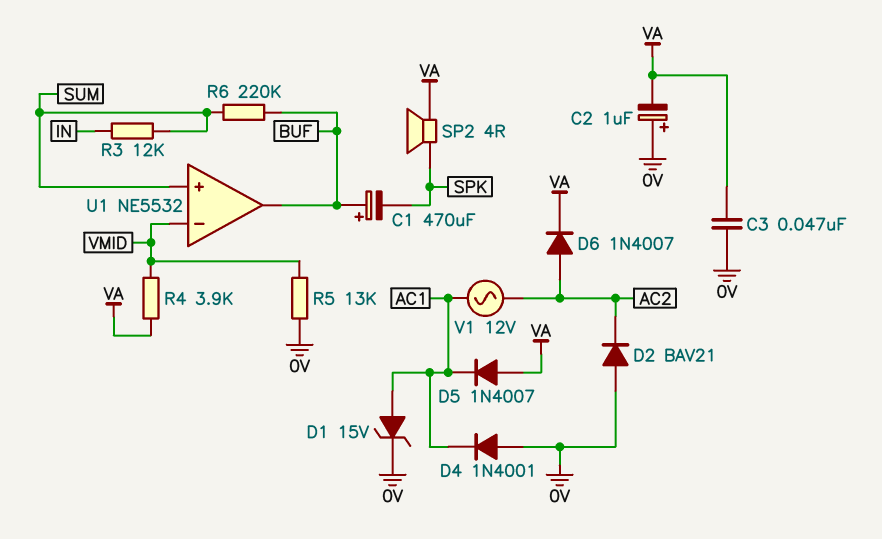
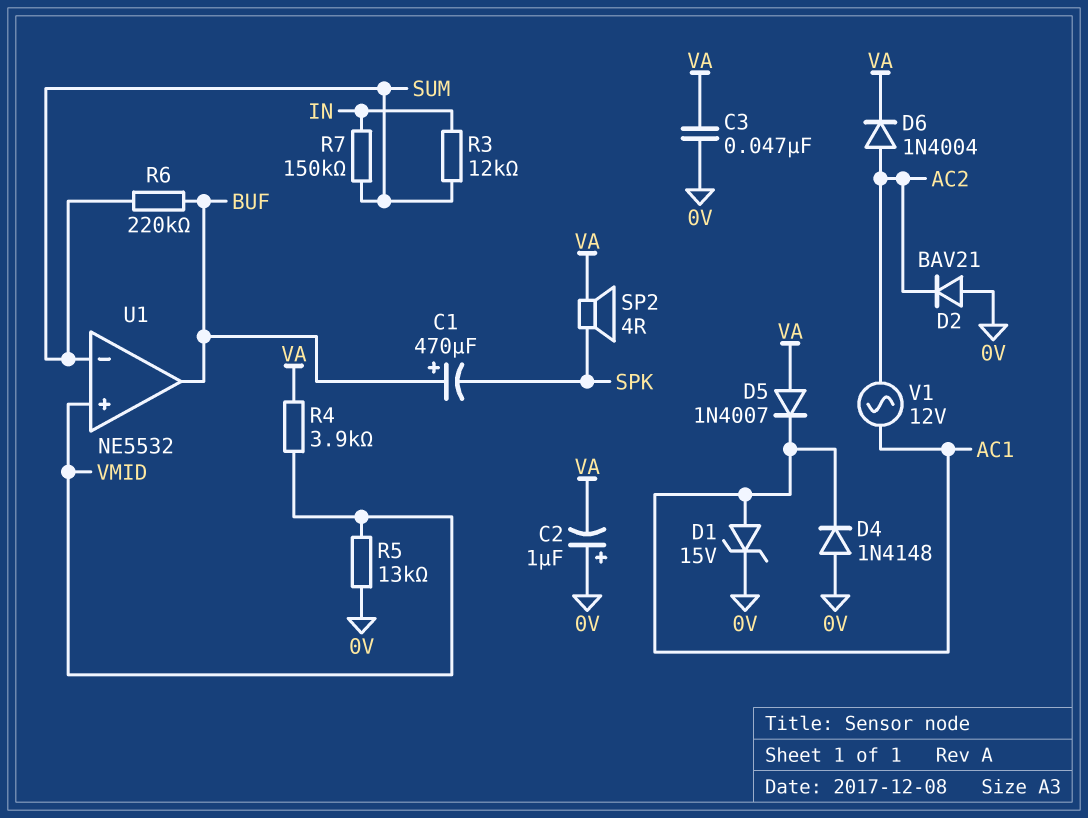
D4: diode 1N4001 (A 0V, K AC1) -> diode 1N4148 (A 0V, K AC1)
D6: diode 1N4007 (A AC2, K VA) -> diode 1N4004 (A AC2, K VA)
R7: none -> 150k (IN, SUM)
U1 pin in+: SUM -> VMID
U1 pin in-: VMID -> SUM

